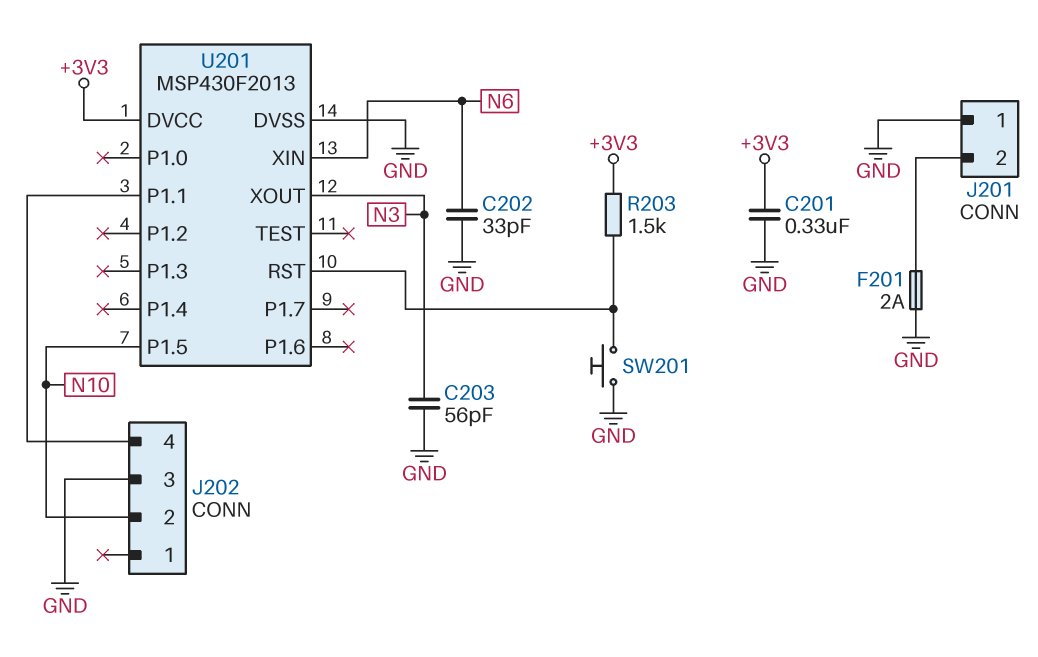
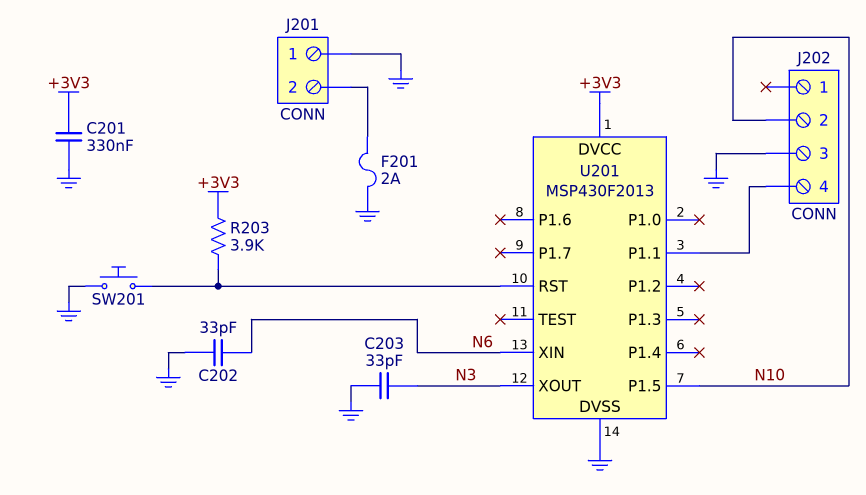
C203: 56pF (GND, N3) -> 33pF (GND, N3)
R203: 1.5k (+3V3, U201/RST) -> 3.9k (+3V3, U201/RST)

